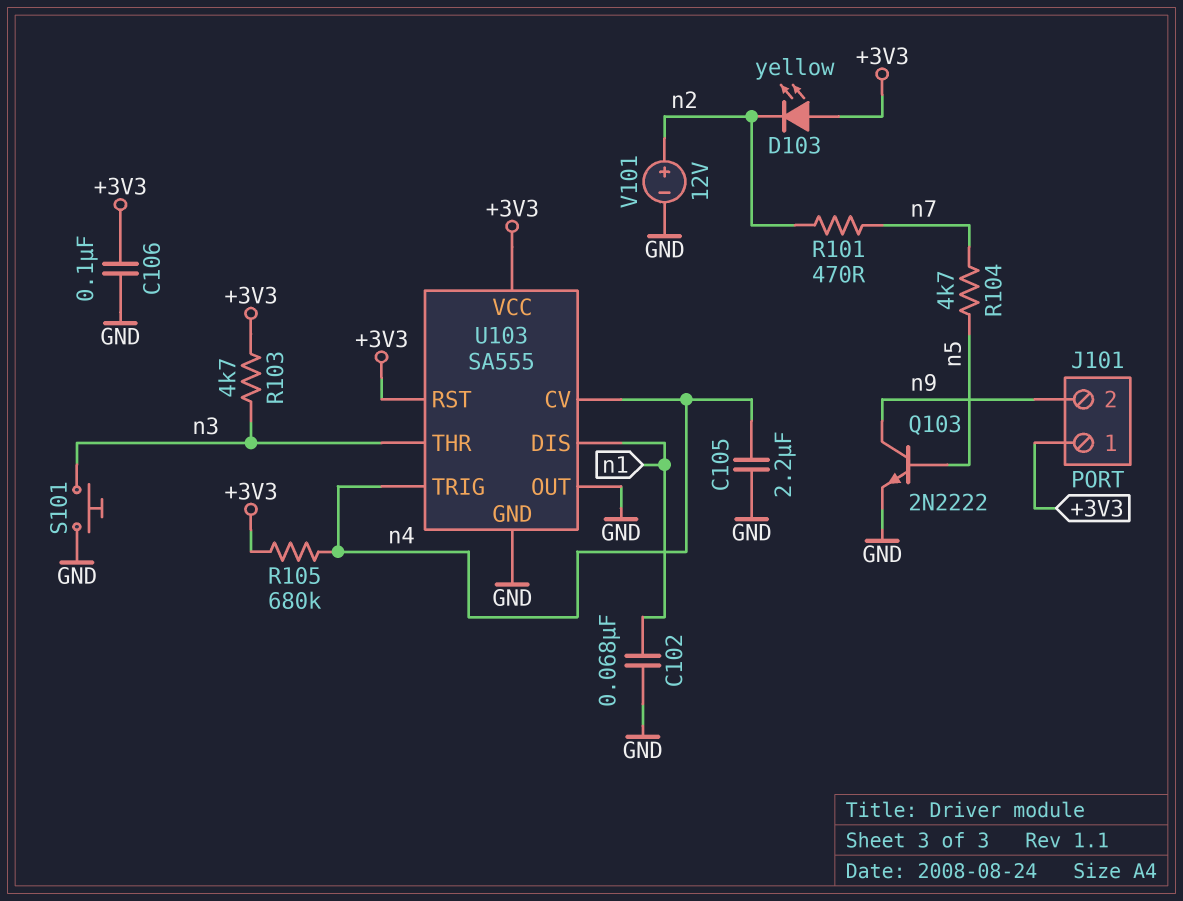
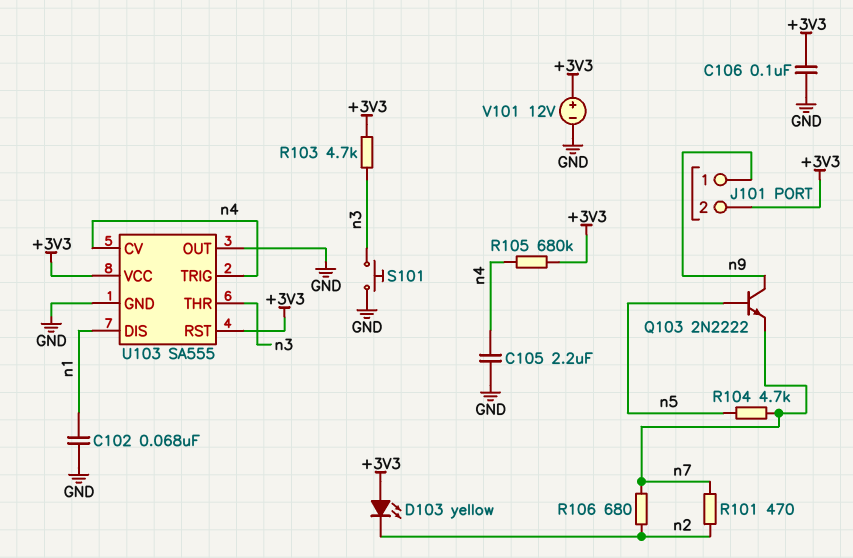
J101 pin 1: +3V3 -> n9
J101 pin 2: n9 -> +3V3
Q103: NPN 2N2222 (B n5, C n9, E GND) -> NPN 2N2222 (B n5, C n9, E n7)
R106: none -> 680 (n2, n7)
V101: 12V (plus n2, minus GND) -> 12V (plus +3V3, minus GND)

